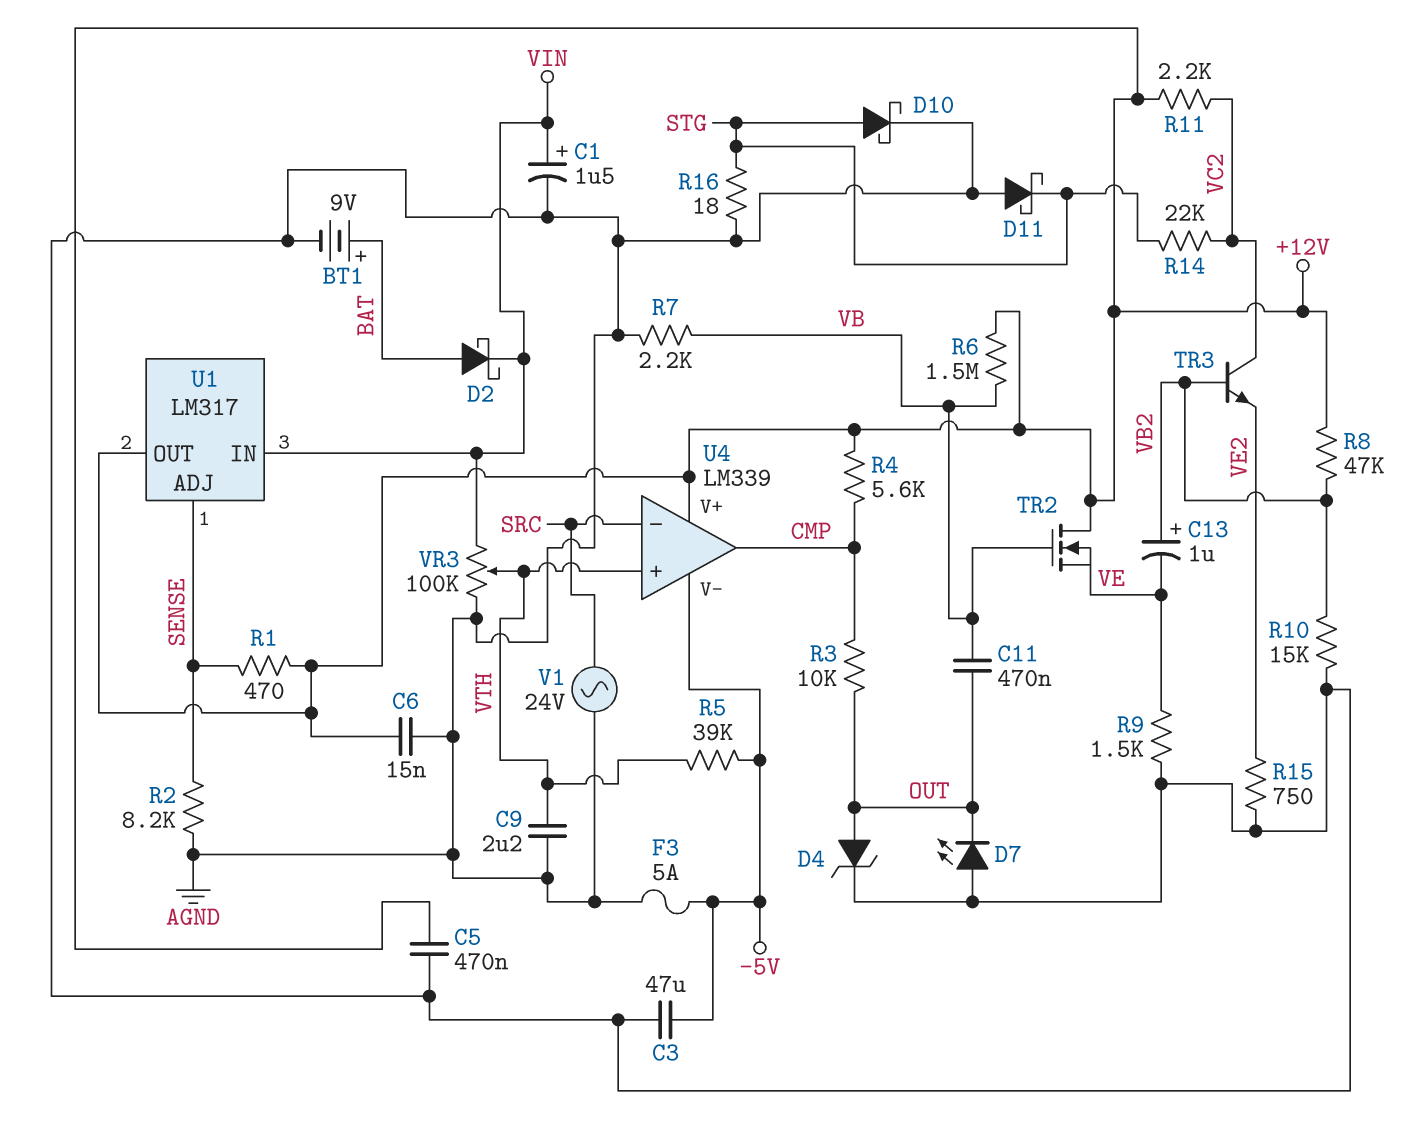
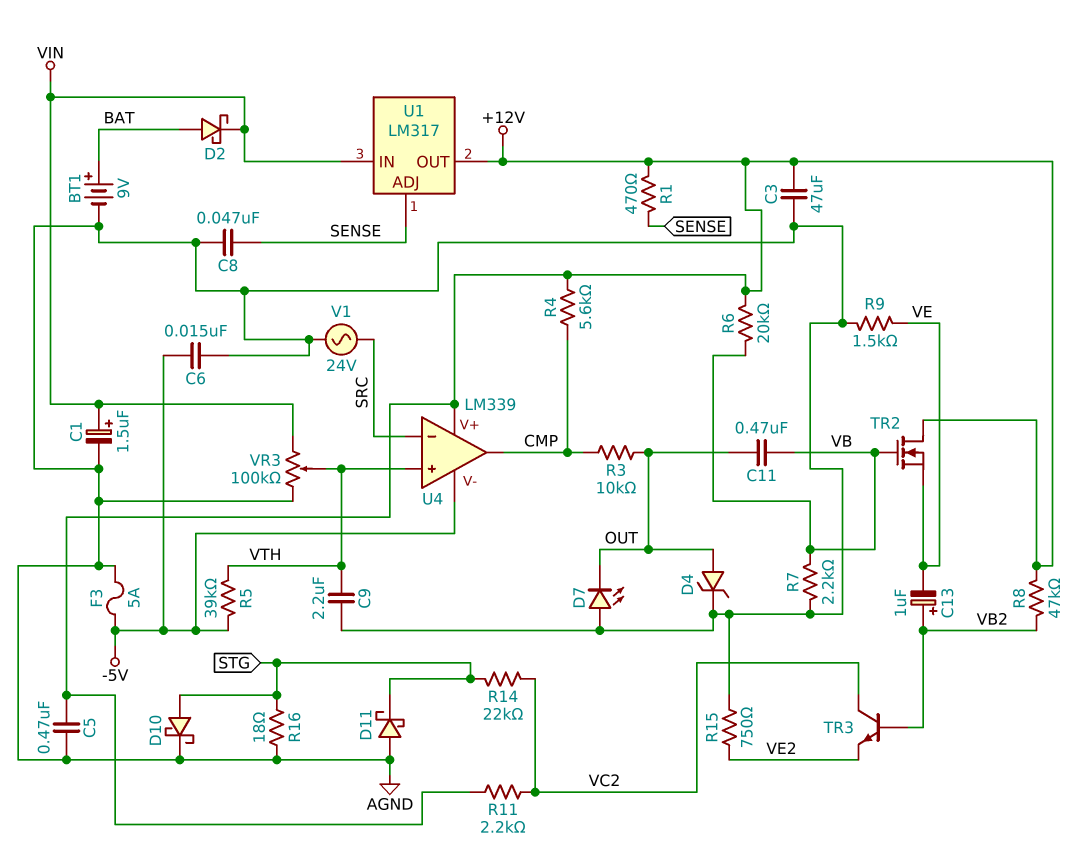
C3: 47uF (-5V, AGND) -> 47uF (+12V, AGND)
C6: 15nF (+12V, AGND) -> 15nF (-5V, AGND)
C8: none -> 47nF (AGND, SENSE)
R2: 8.2k (AGND, SENSE) -> none
R6: 1.5M (+12V, VB) -> 20k (+12V, VB)
R10: 15k (AGND, VB2) -> none

